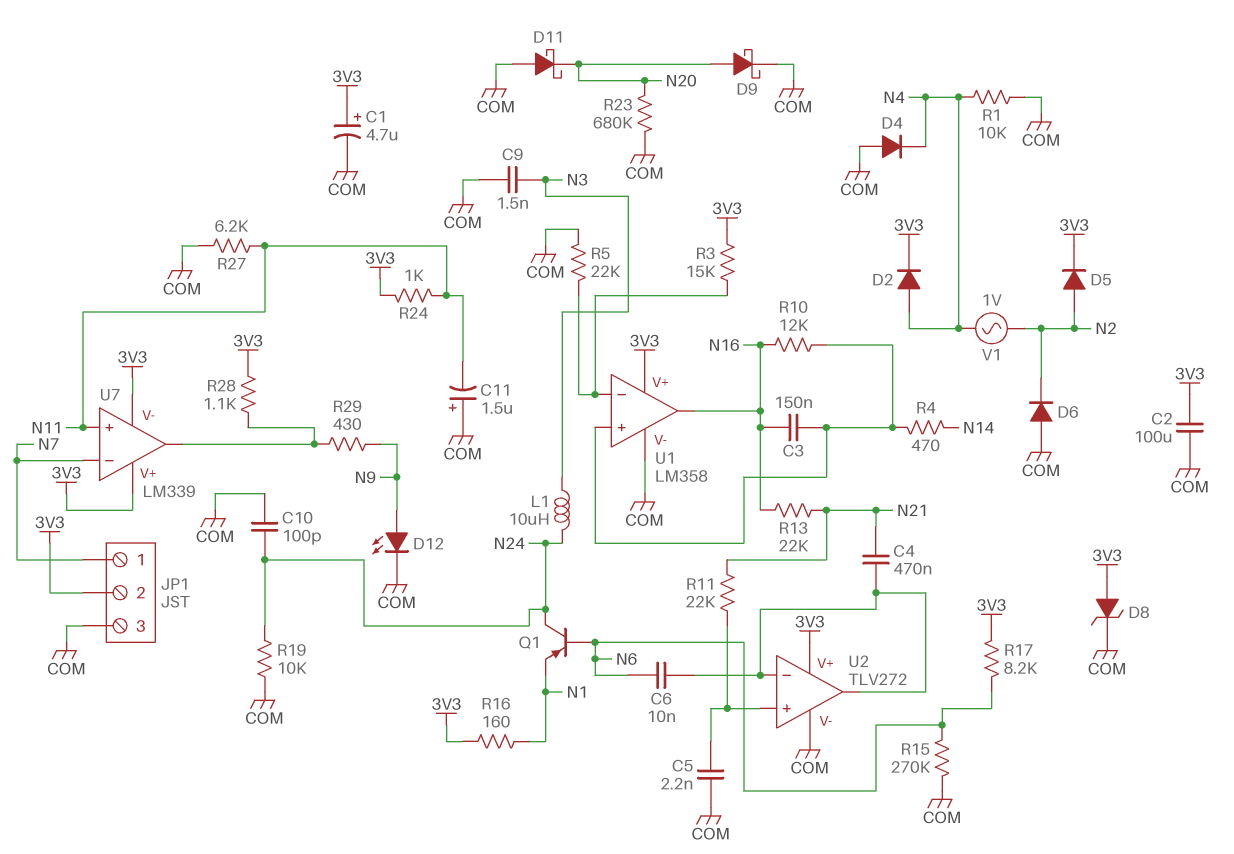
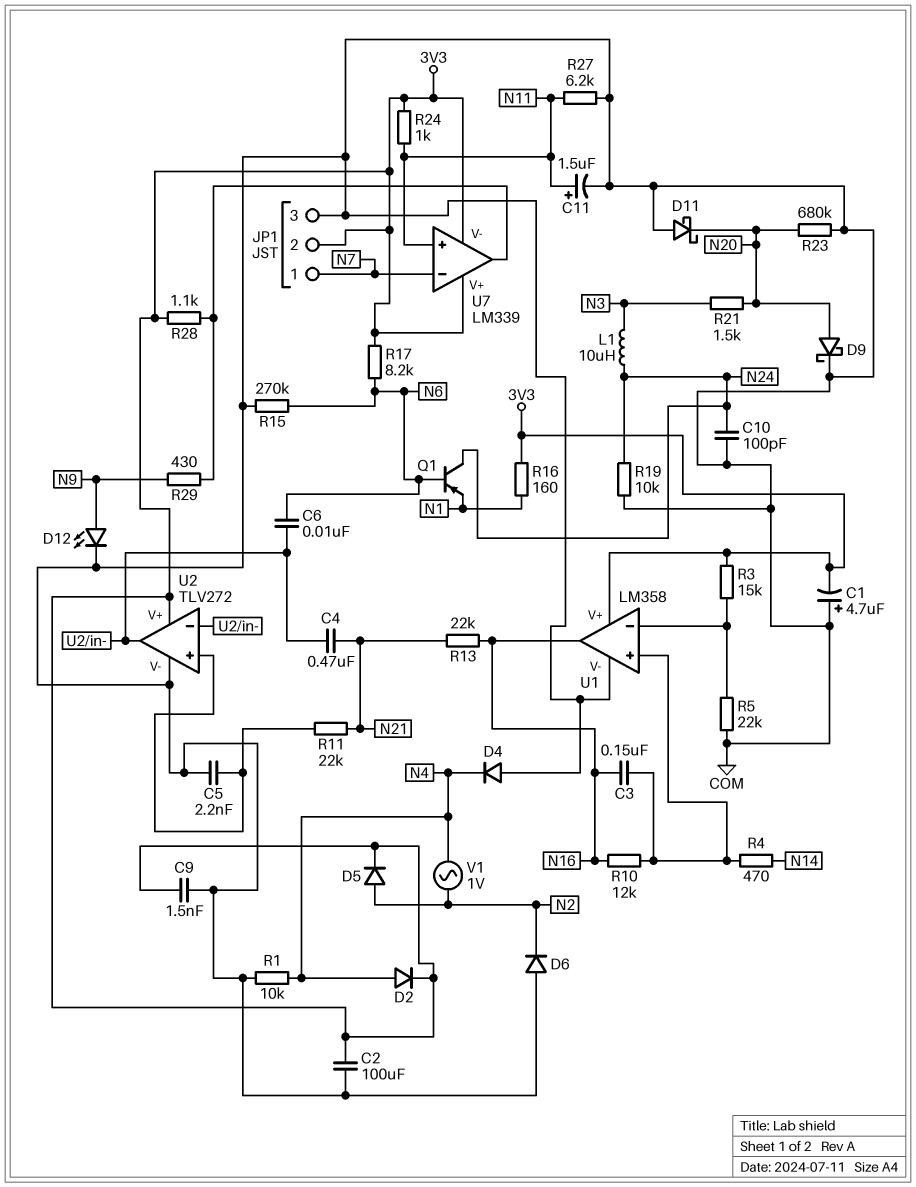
C1: 4.7uF (plus 3V3, minus COM) -> 4.7uF (plus COM, minus 3V3)
C9: 1.5nF (COM, N3) -> 1.5nF (3V3, COM)
C11: 1.5uF (plus COM, minus N11) -> 1.5uF (plus N11, minus COM)
D8: zener (A 3V3, K COM) -> none
R21: none -> 1.5k (N3, N20)

